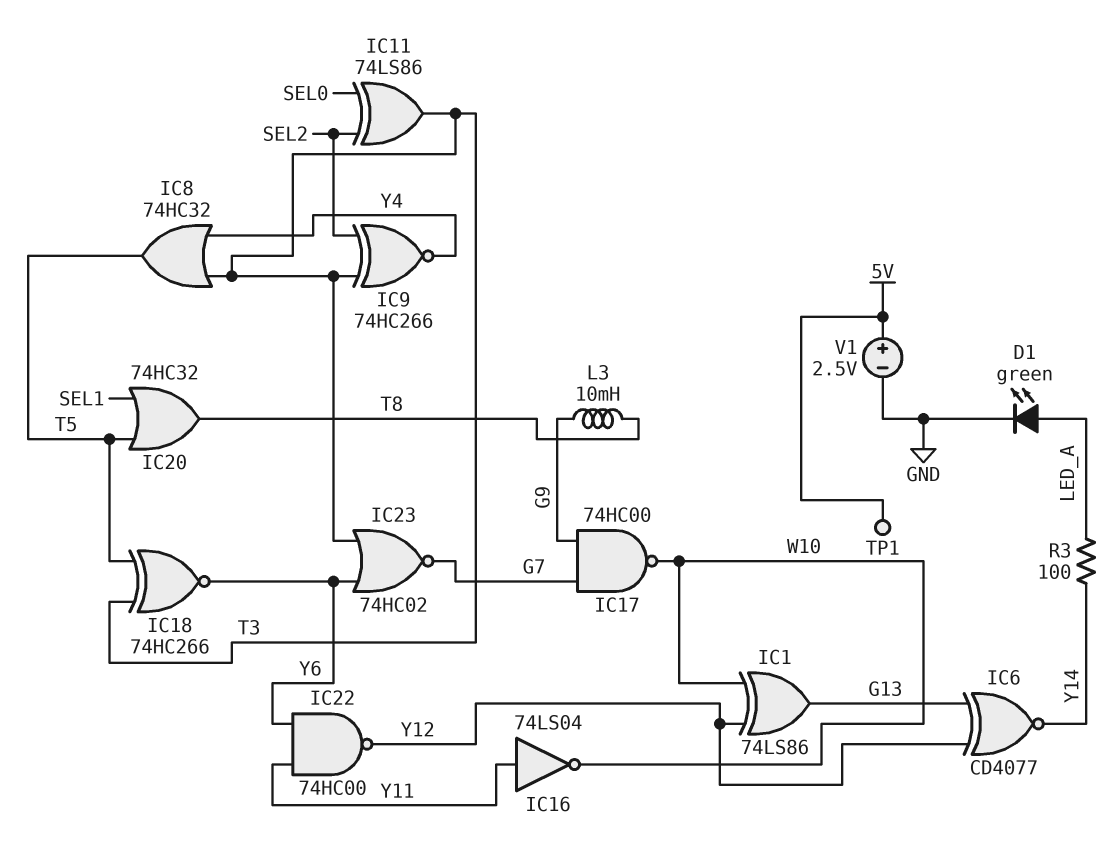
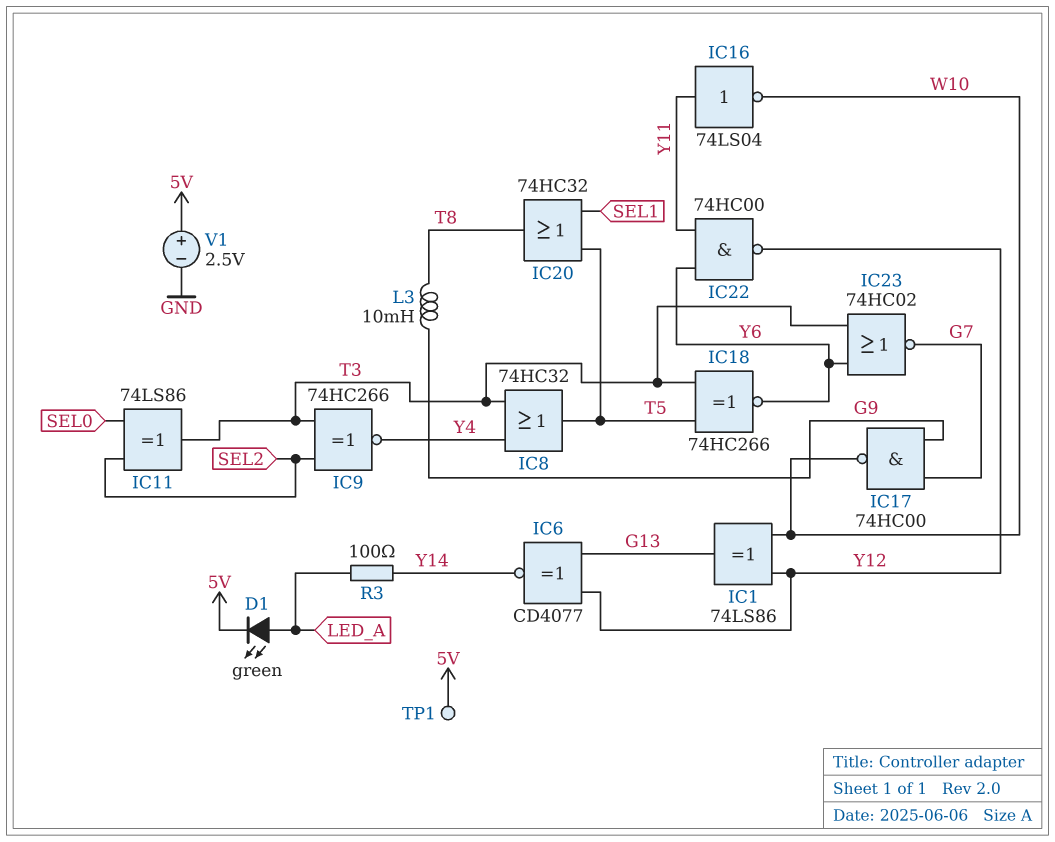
D1: LED green (A LED_A, K GND) -> LED green (A LED_A, K 5V)

